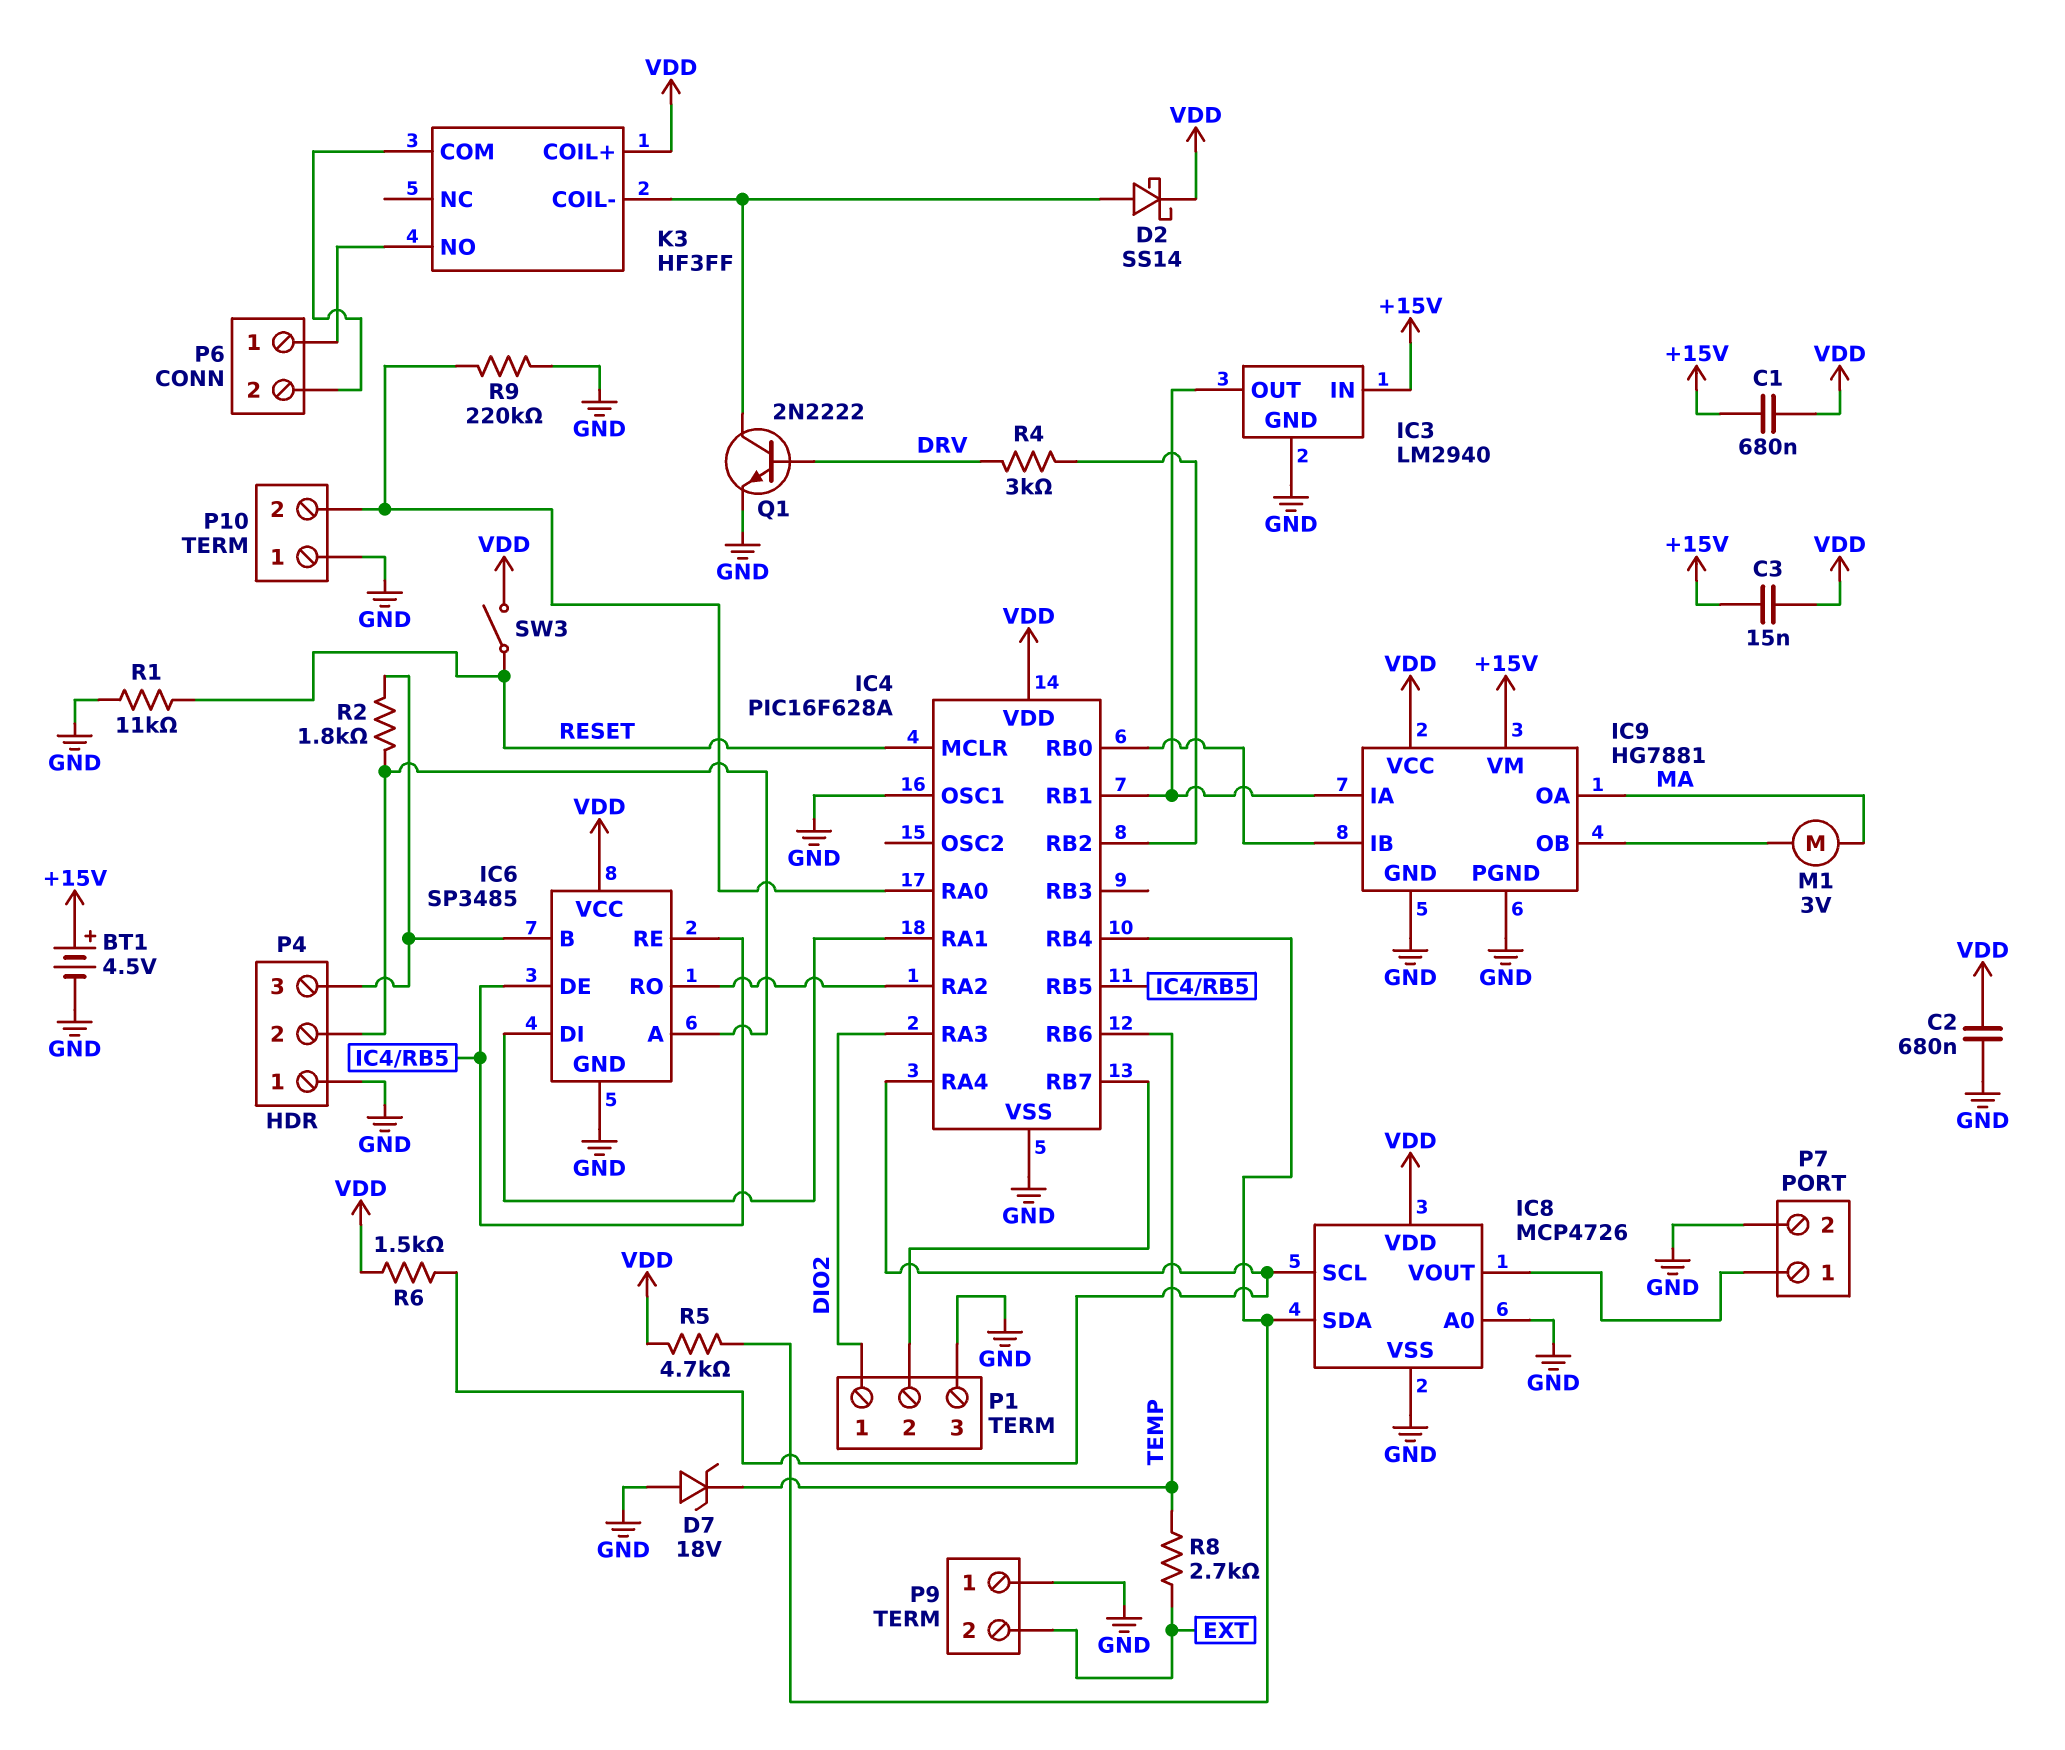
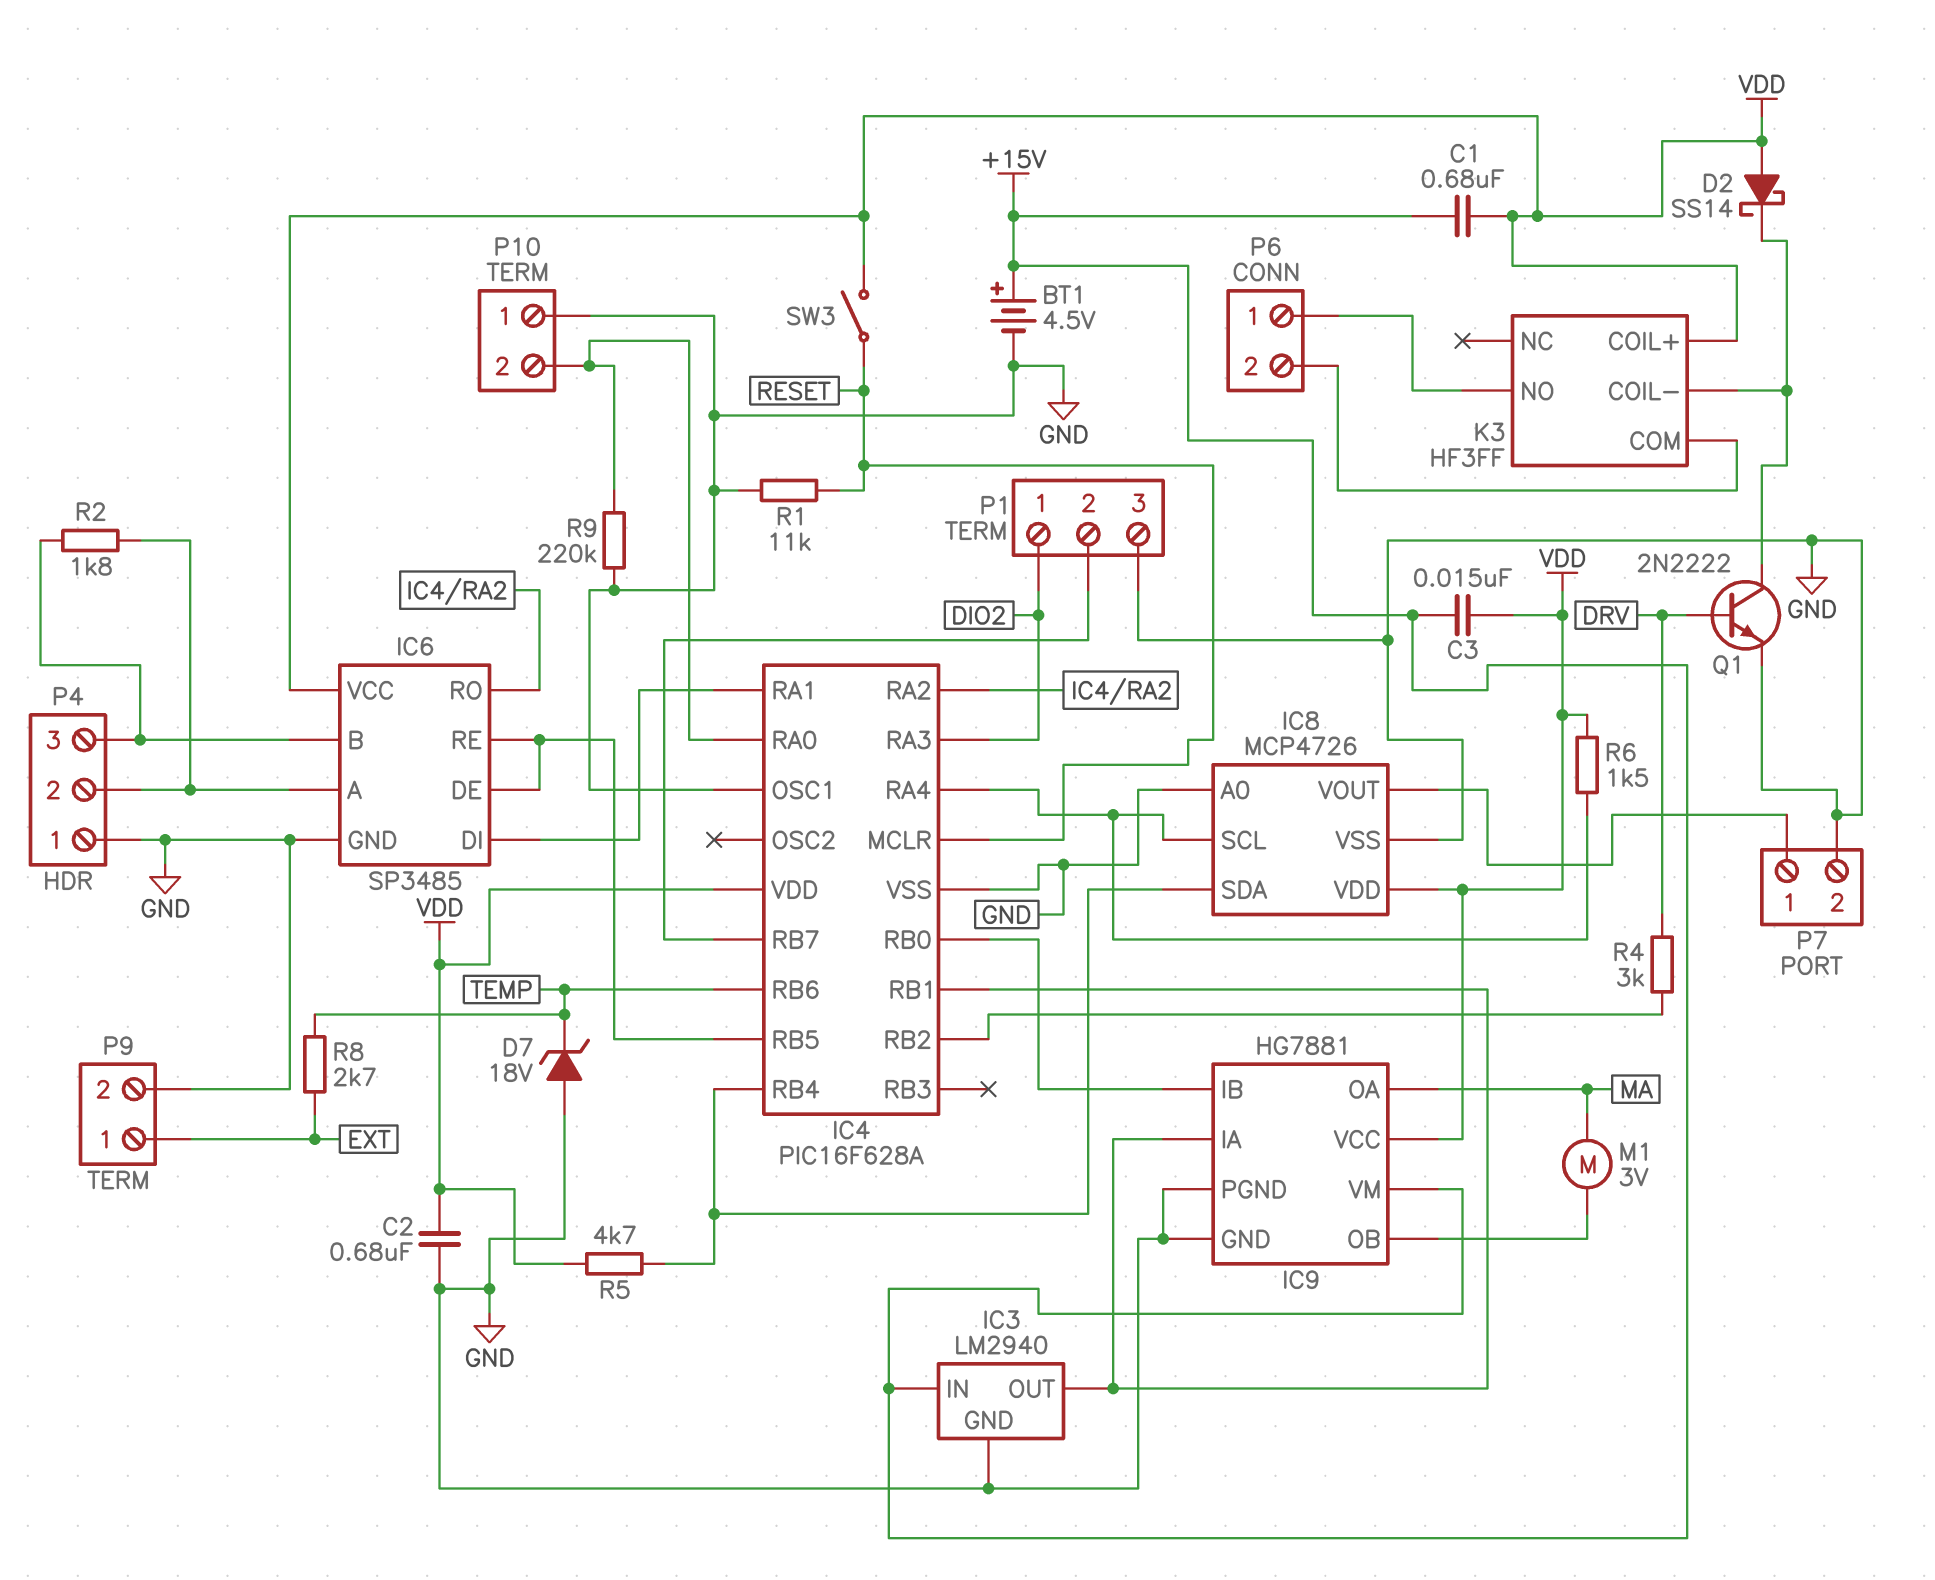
D2: schottky SS14 (A K3/COIL-, K VDD) -> schottky SS14 (A VDD, K K3/COIL-)
P9 pin 1: GND -> EXT
P9 pin 2: EXT -> GND

